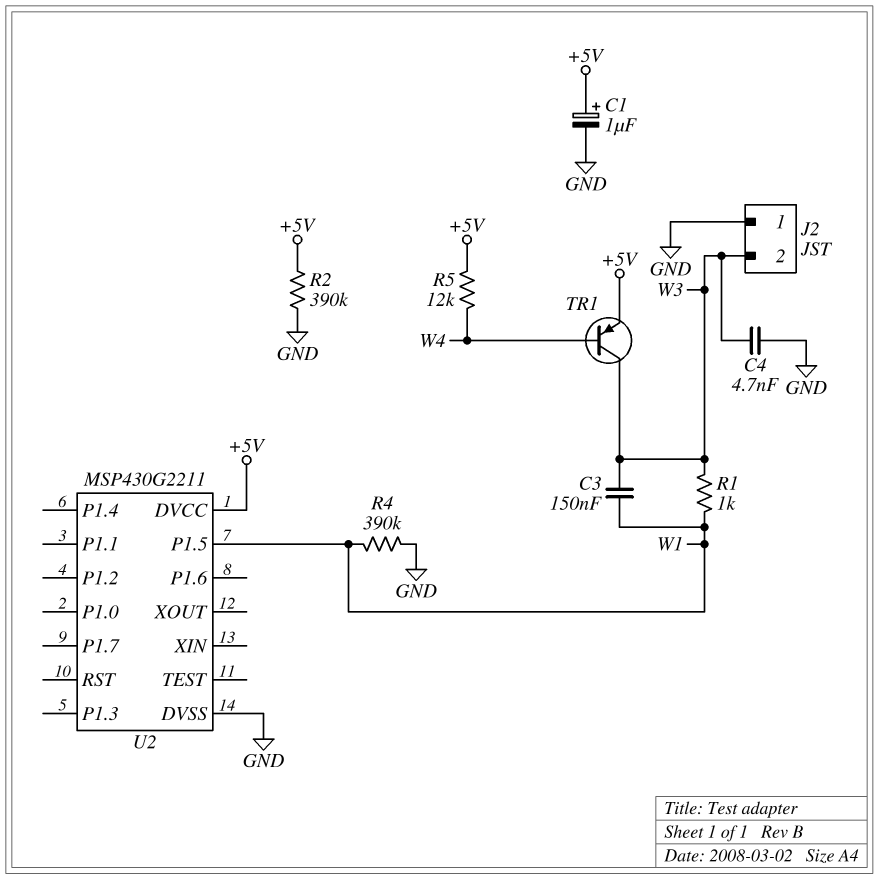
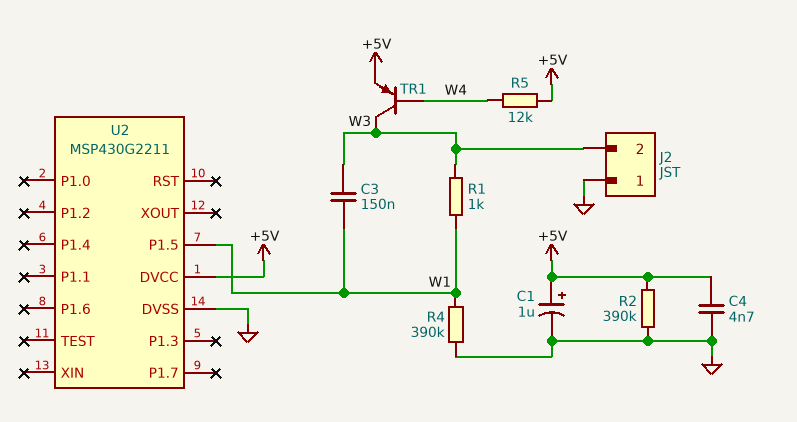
C4: 4.7nF (GND, W3) -> 4.7nF (+5V, GND)

